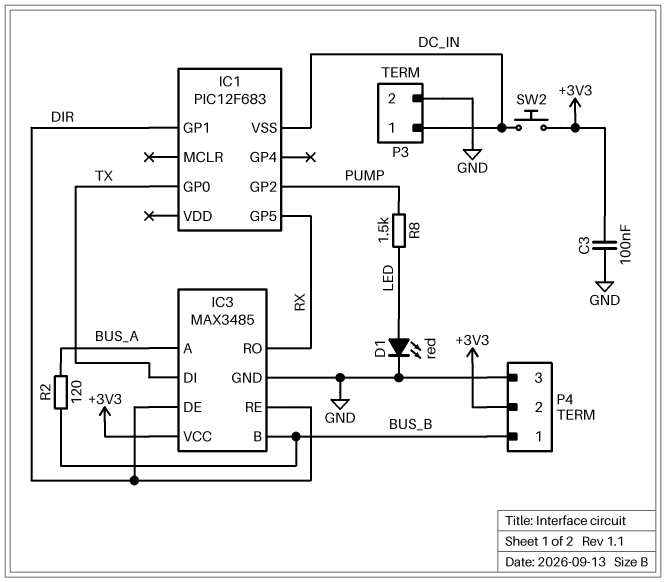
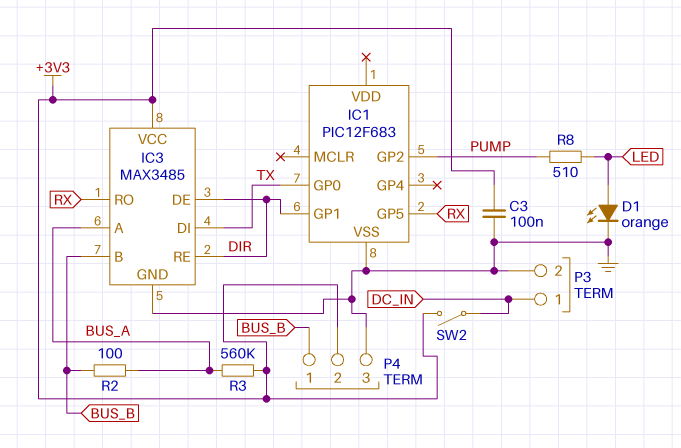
D1: LED red (A LED, K GND) -> LED orange (A LED, K GND)
IC1 pin VSS: DC_IN -> GND
R2: 120 (BUS_A, BUS_B) -> 100 (BUS_A, BUS_B)
R3: none -> 560k (+3V3, BUS_A)
R8: 1.5k (LED, PUMP) -> 510 (LED, PUMP)
SW2: button (+3V3, DC_IN) -> switch (+3V3, DC_IN)

